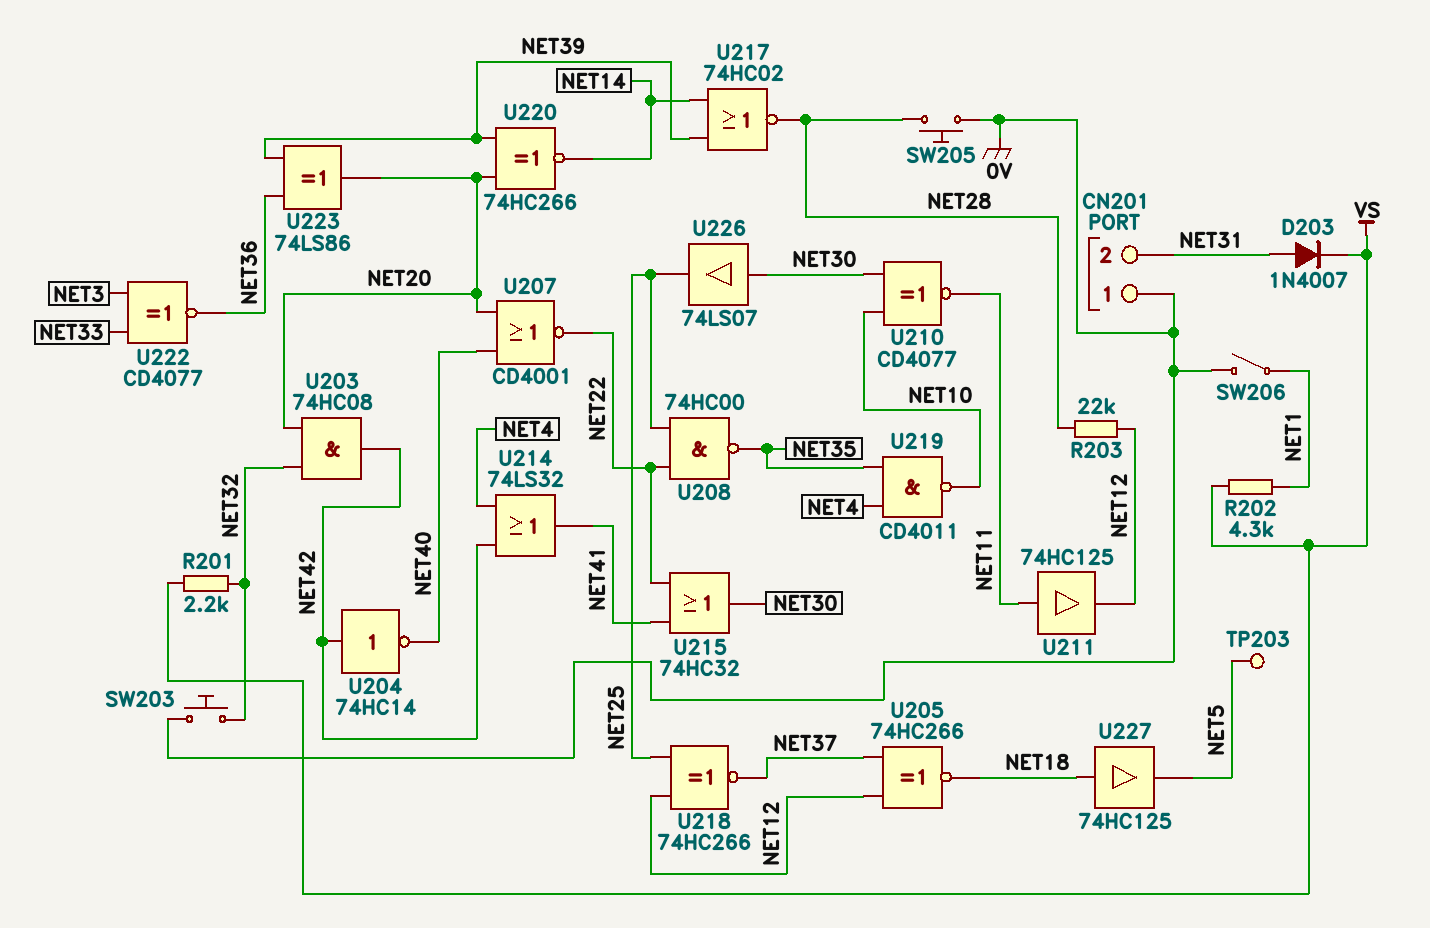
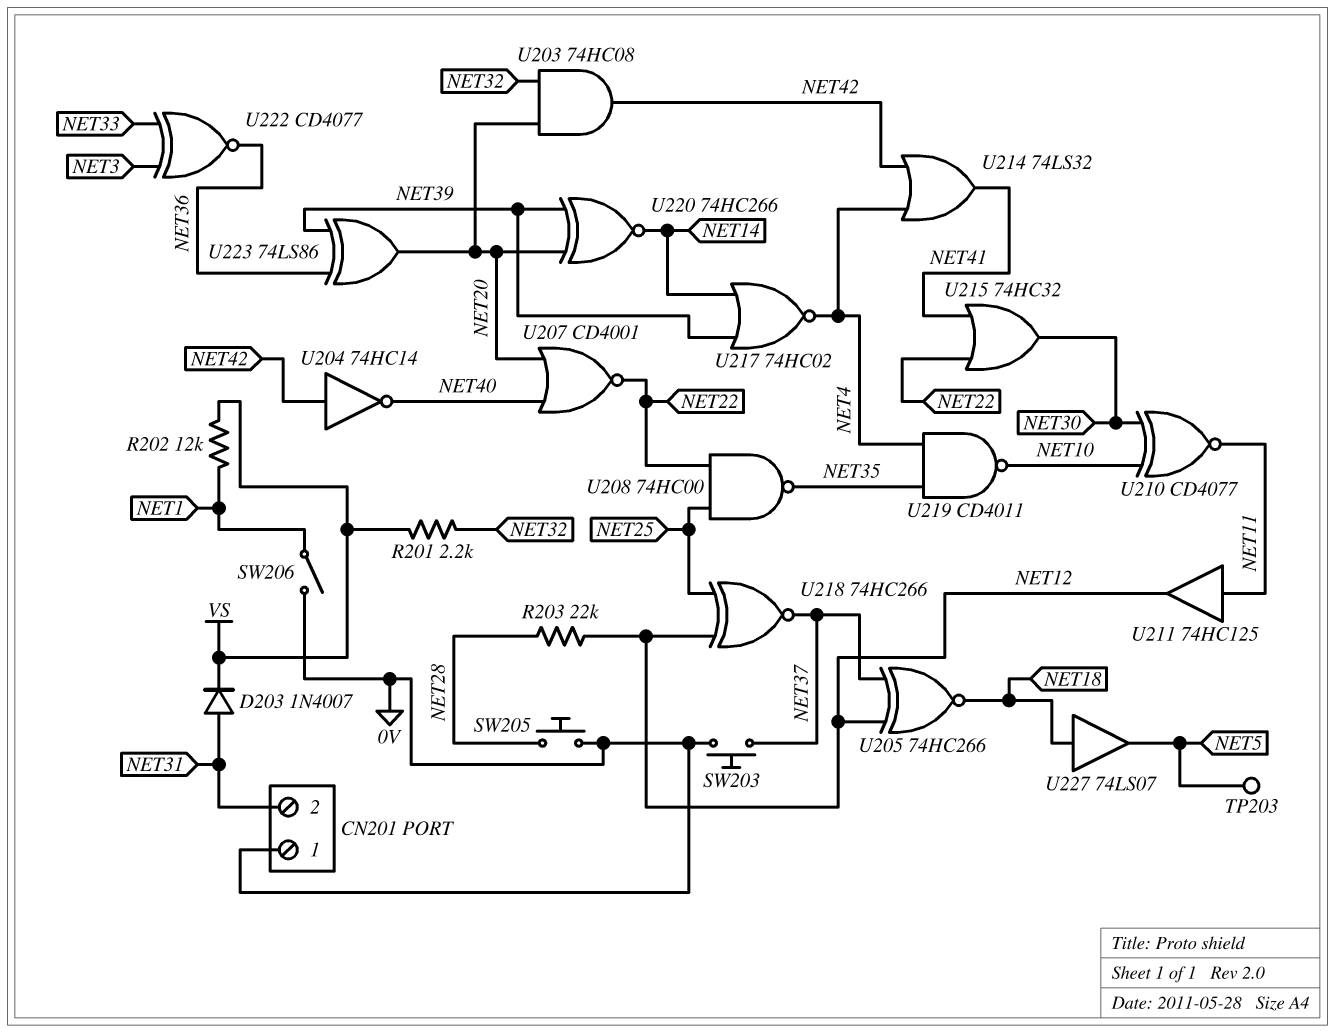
R202: 4.3k (NET1, VS) -> 12k (NET1, VS)
SW203: button (0V, NET32) -> button (0V, NET37)
U217: NOR 74HC02 (in NET14, in NET39, out NET28) -> NOR 74HC02 (in NET14, in NET39, out NET4)
U226: buffer 74LS07 (in NET30, out NET25) -> none
U227: buffer 74HC125 (in NET18, out NET5) -> buffer 74LS07 (in NET18, out NET5)

